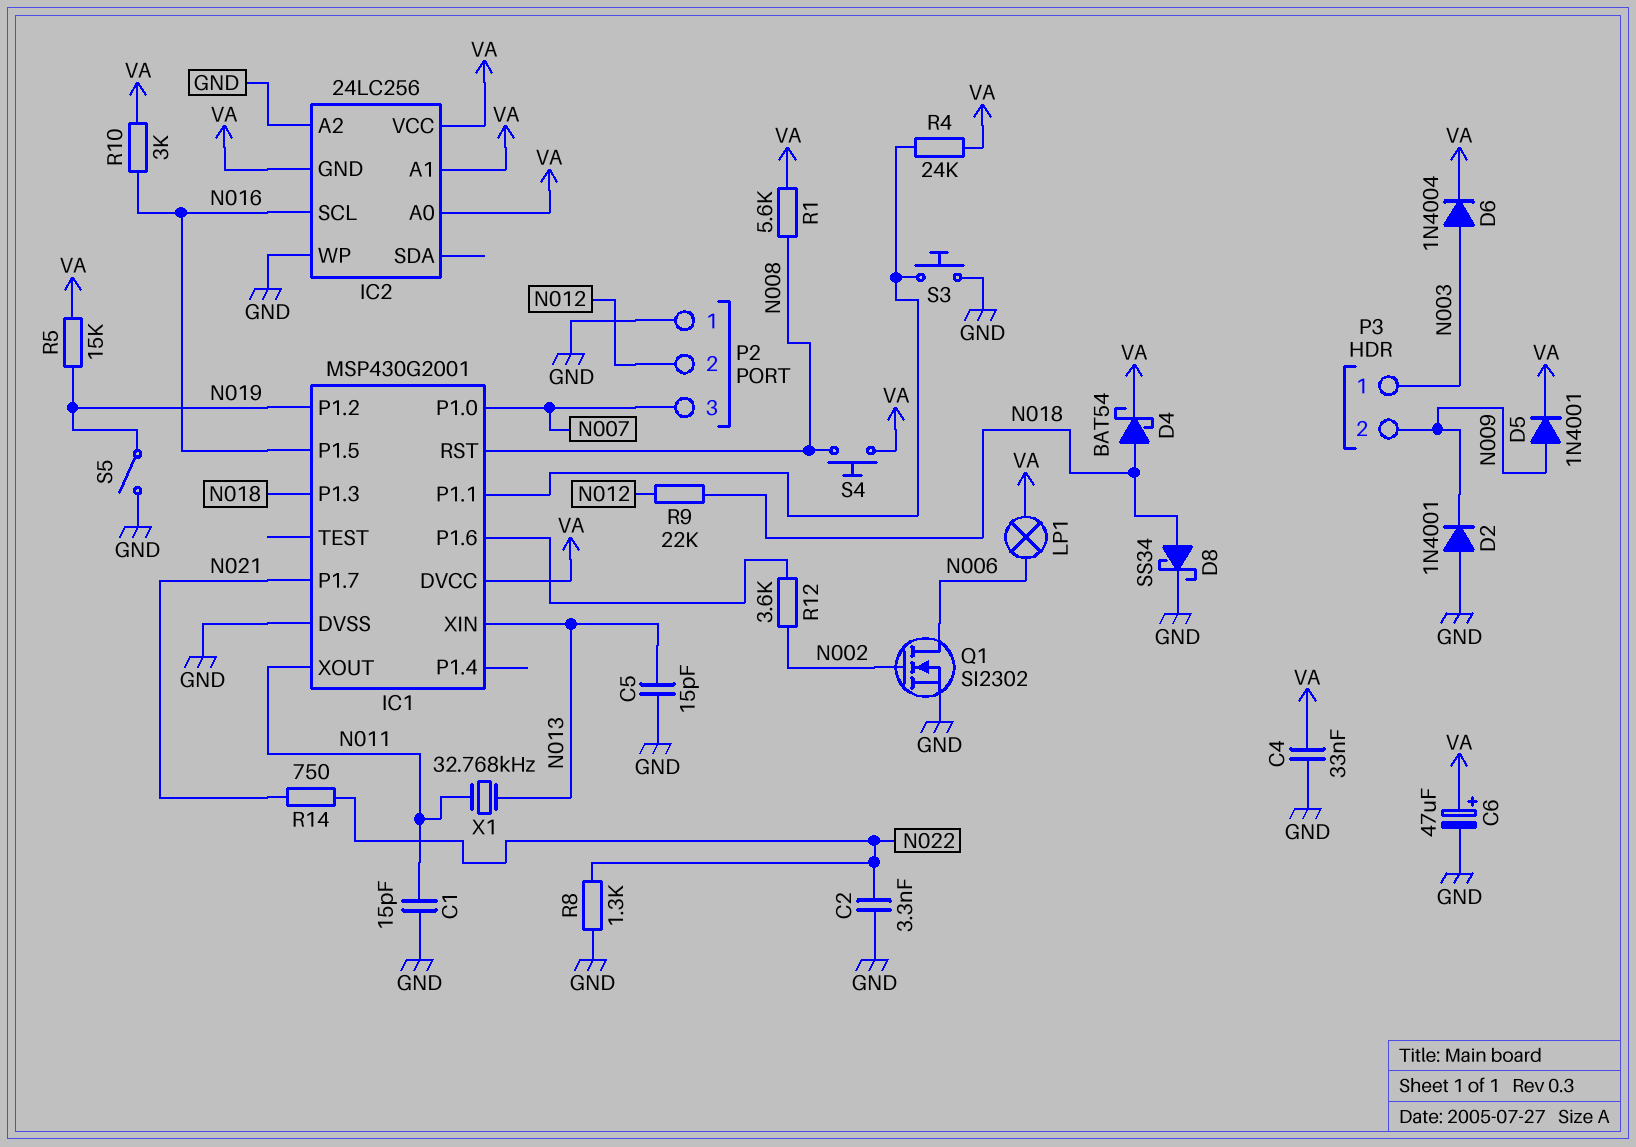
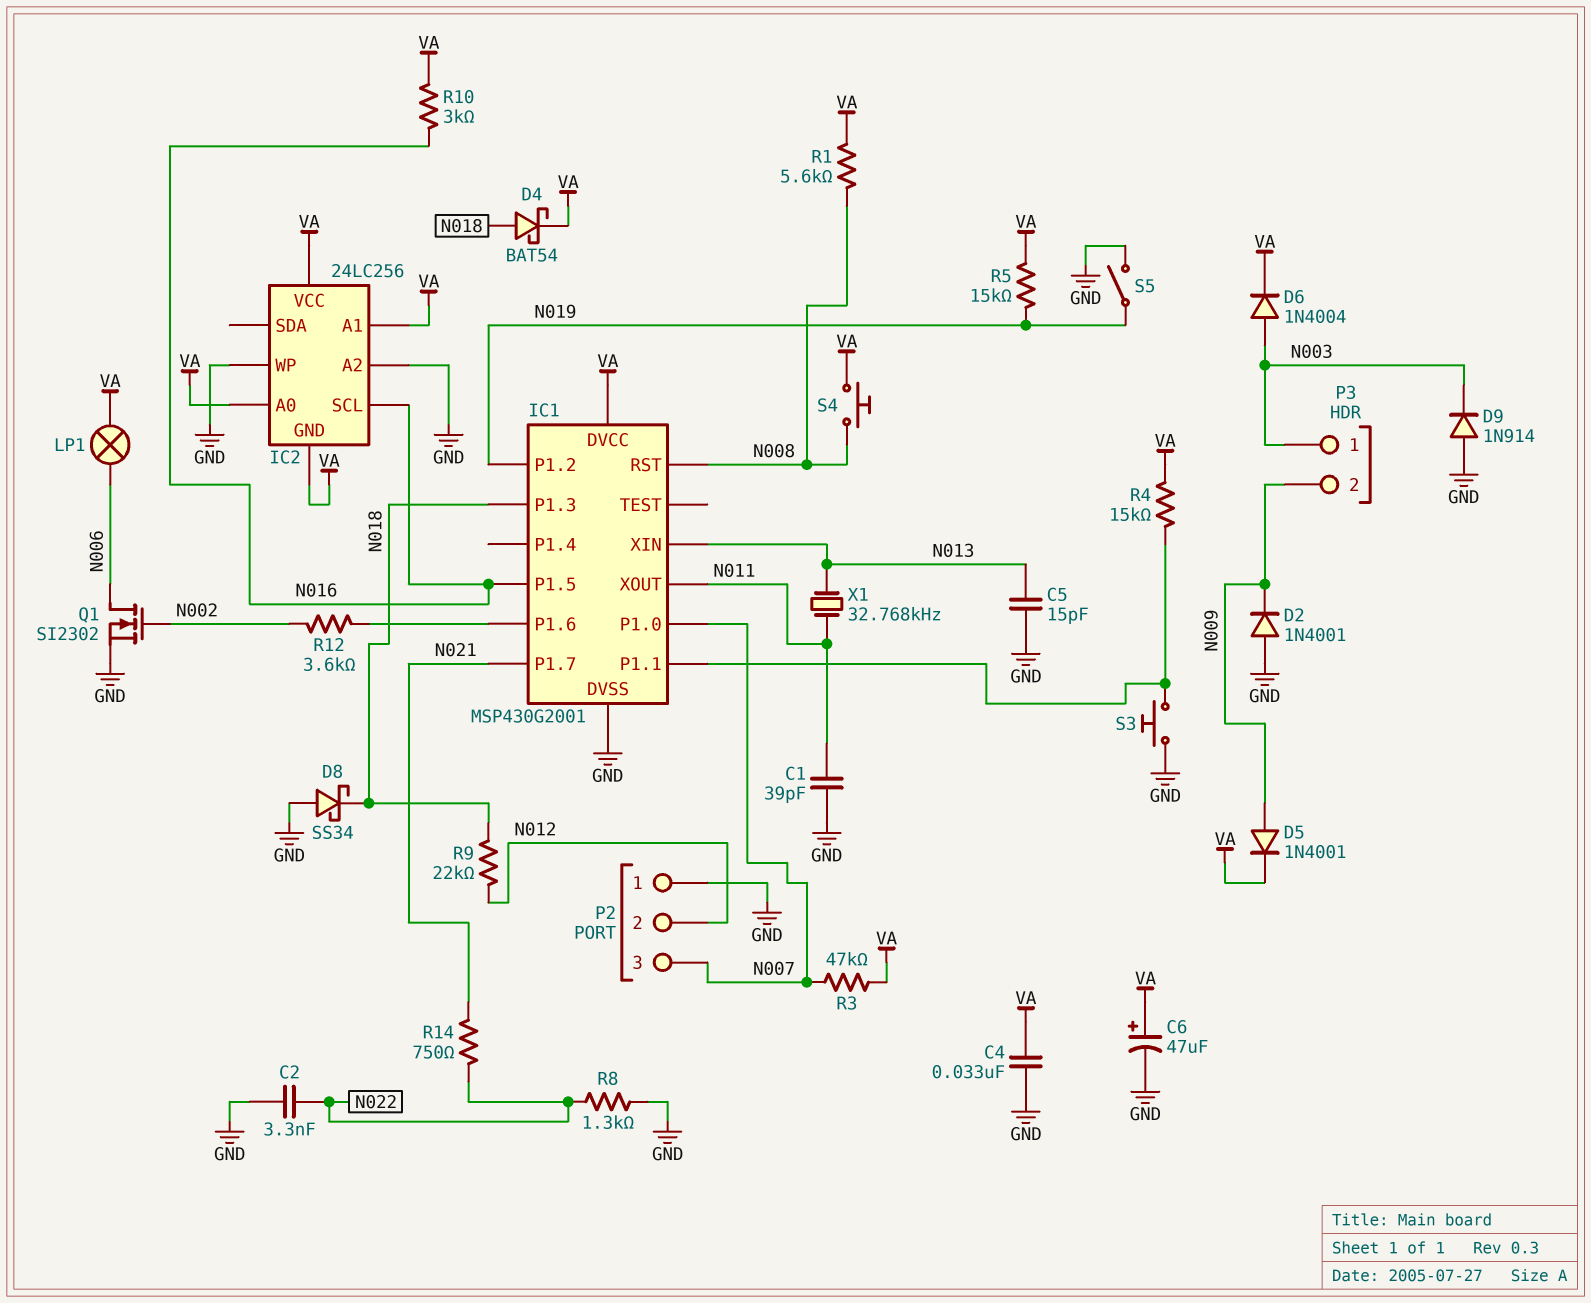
C1: 15pF (GND, N011) -> 39pF (GND, N011)
D8: schottky SS34 (A N018, K GND) -> schottky SS34 (A GND, K N018)
D9: none -> diode 1N914 (A GND, K N003)
R3: none -> 47k (N007, VA)
R4: 24k (IC1/P1.1, VA) -> 15k (IC1/P1.1, VA)

